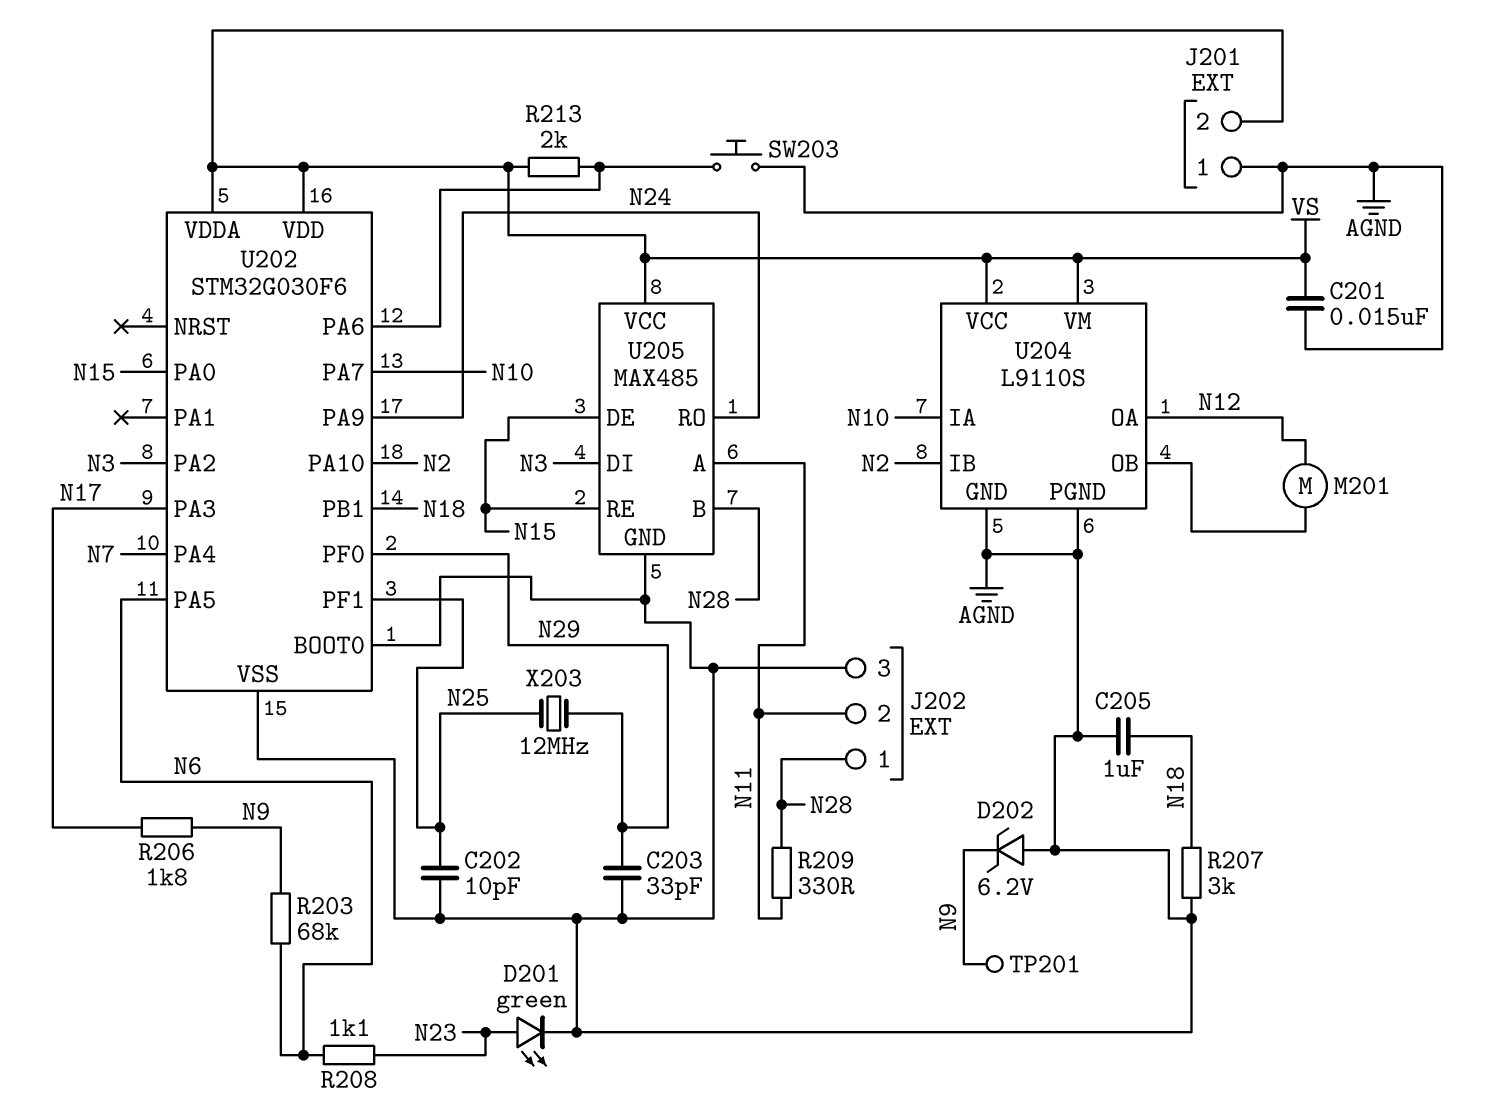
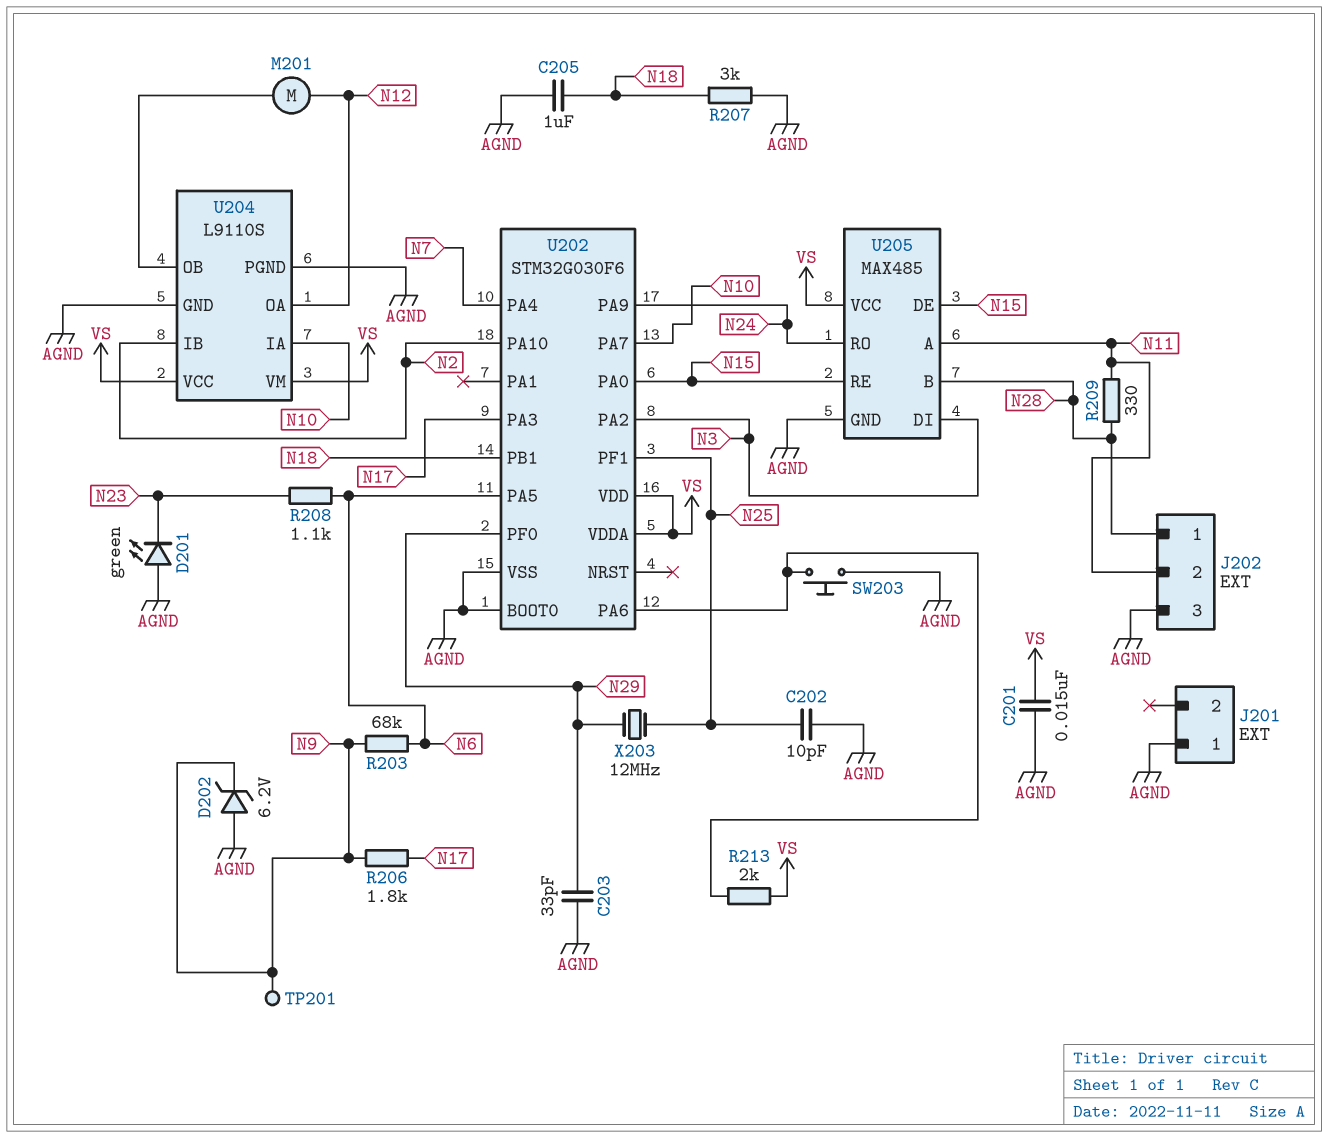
D201: LED green (A N23, K AGND) -> LED green (A AGND, K N23)
J201 pin 2: VS -> none

